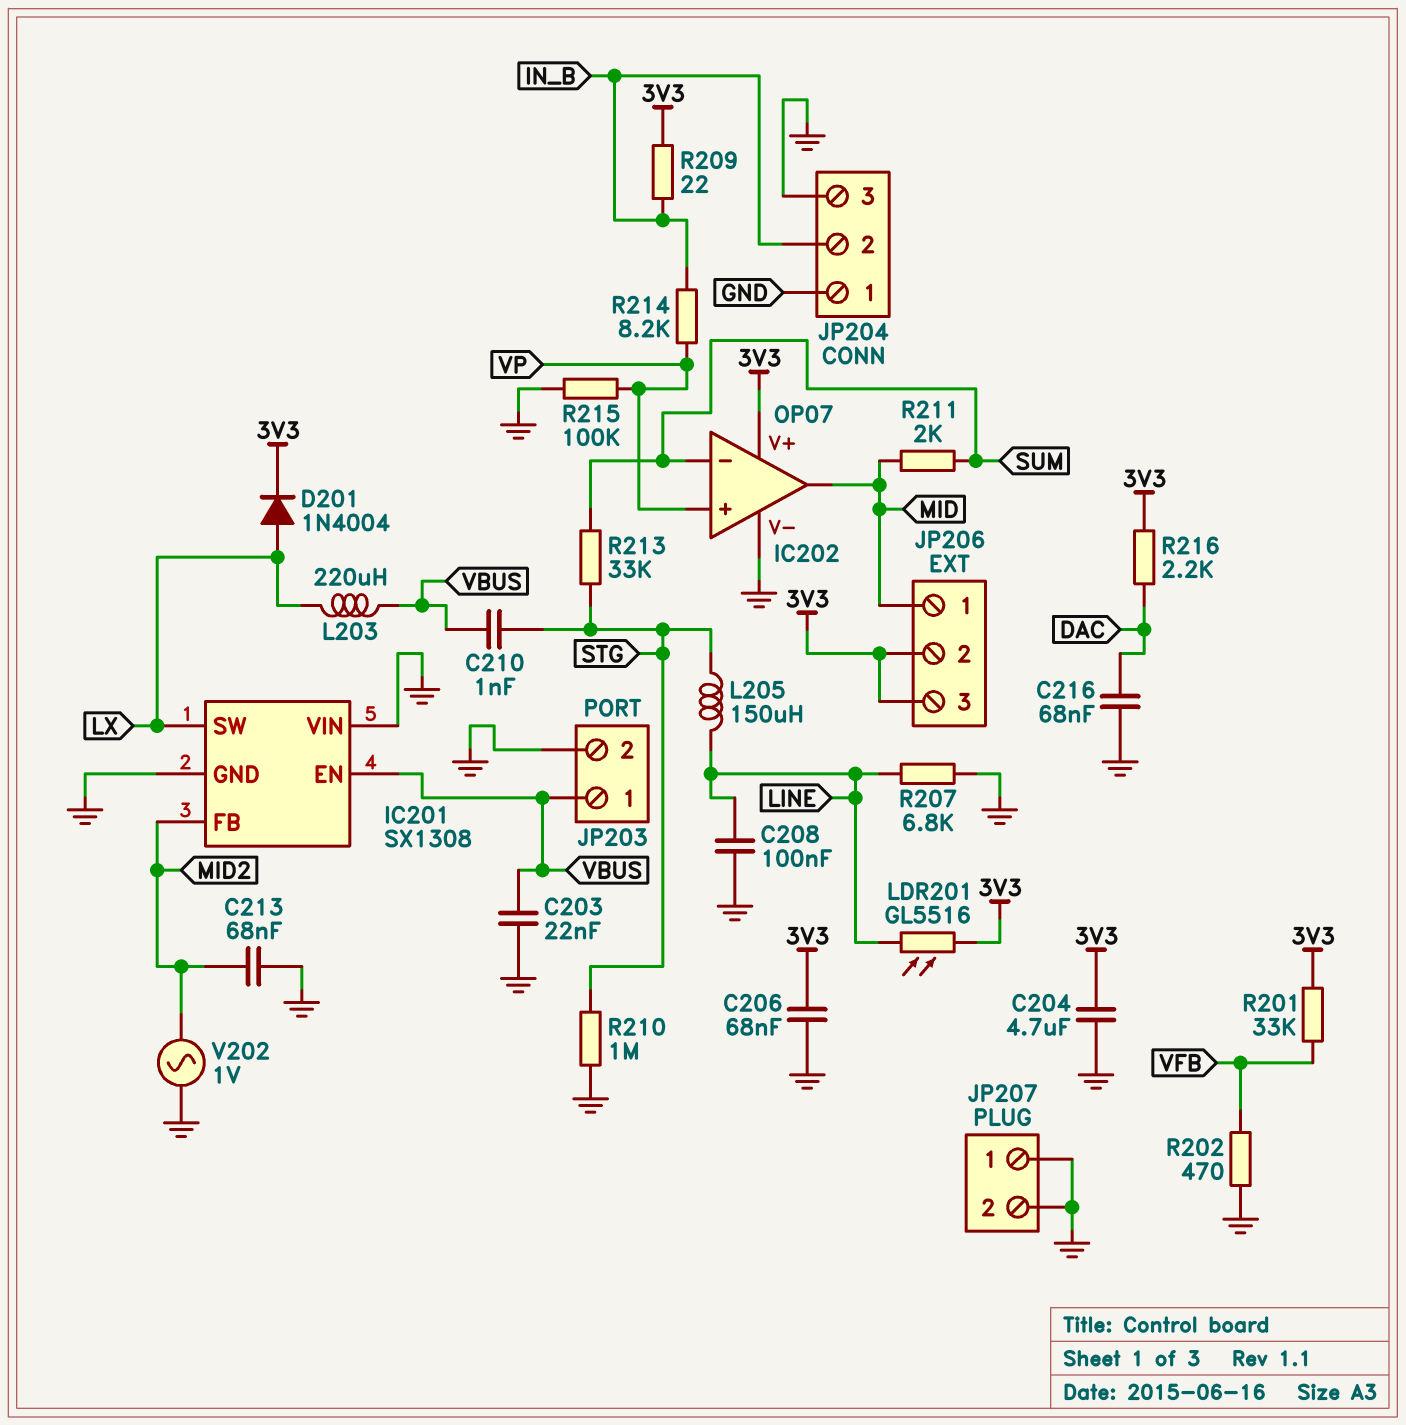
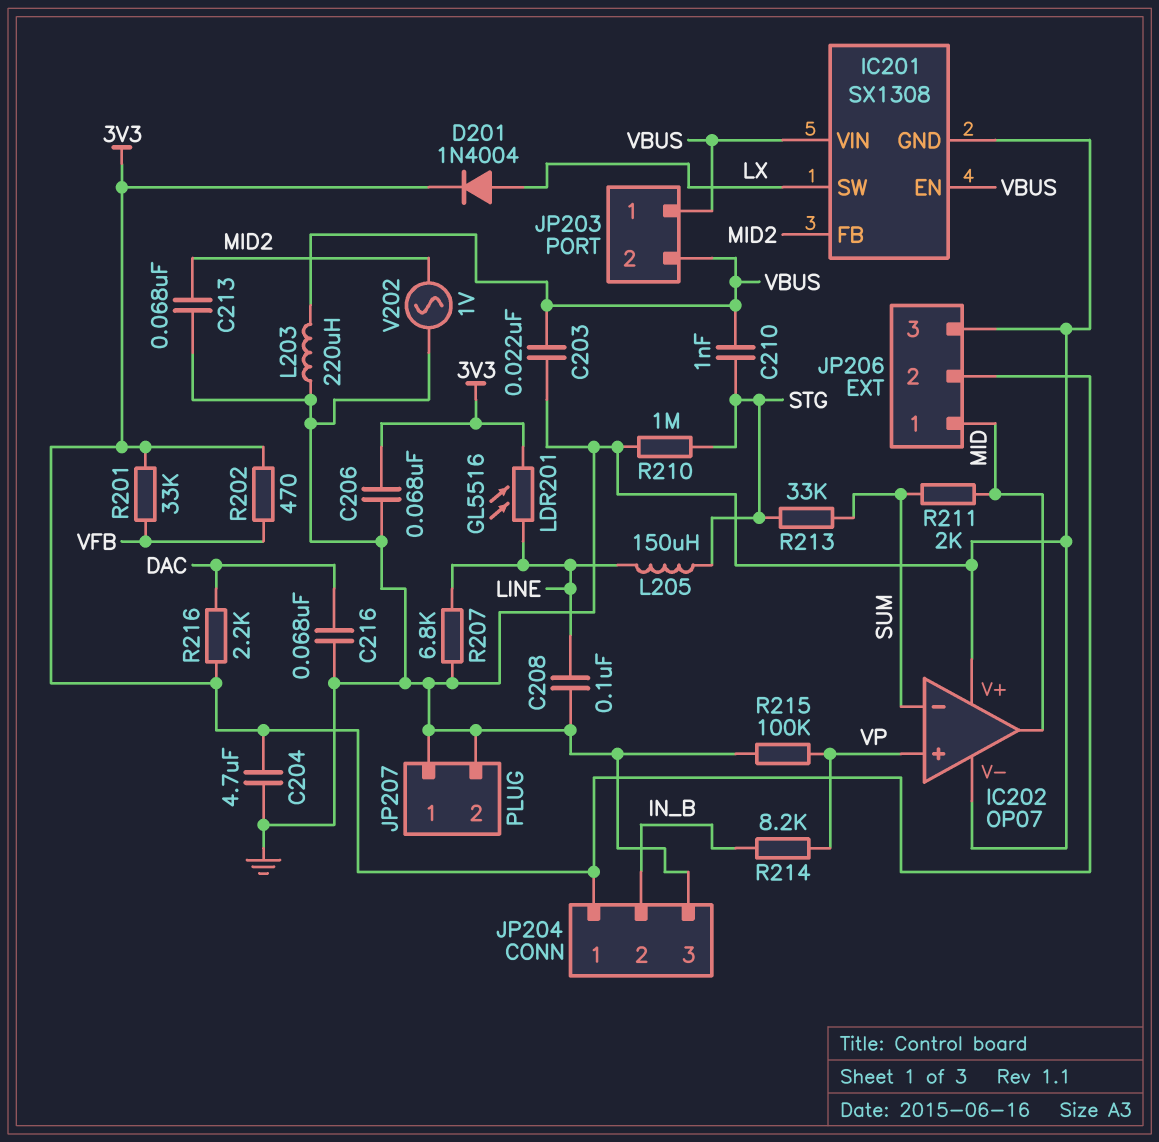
IC201 pin VIN: GND -> VBUS
IC202 pin V+: 3V3 -> GND
JP203 pin 2: GND -> VBUS
JP204 pin 1: GND -> 3V3
JP206 pin 3: 3V3 -> GND
L203: 220uH (LX, VBUS) -> 220uH (GND, VBUS)
R202: 470 (GND, VFB) -> 470 (3V3, VFB)
R209: 22 (3V3, IN_B) -> none

